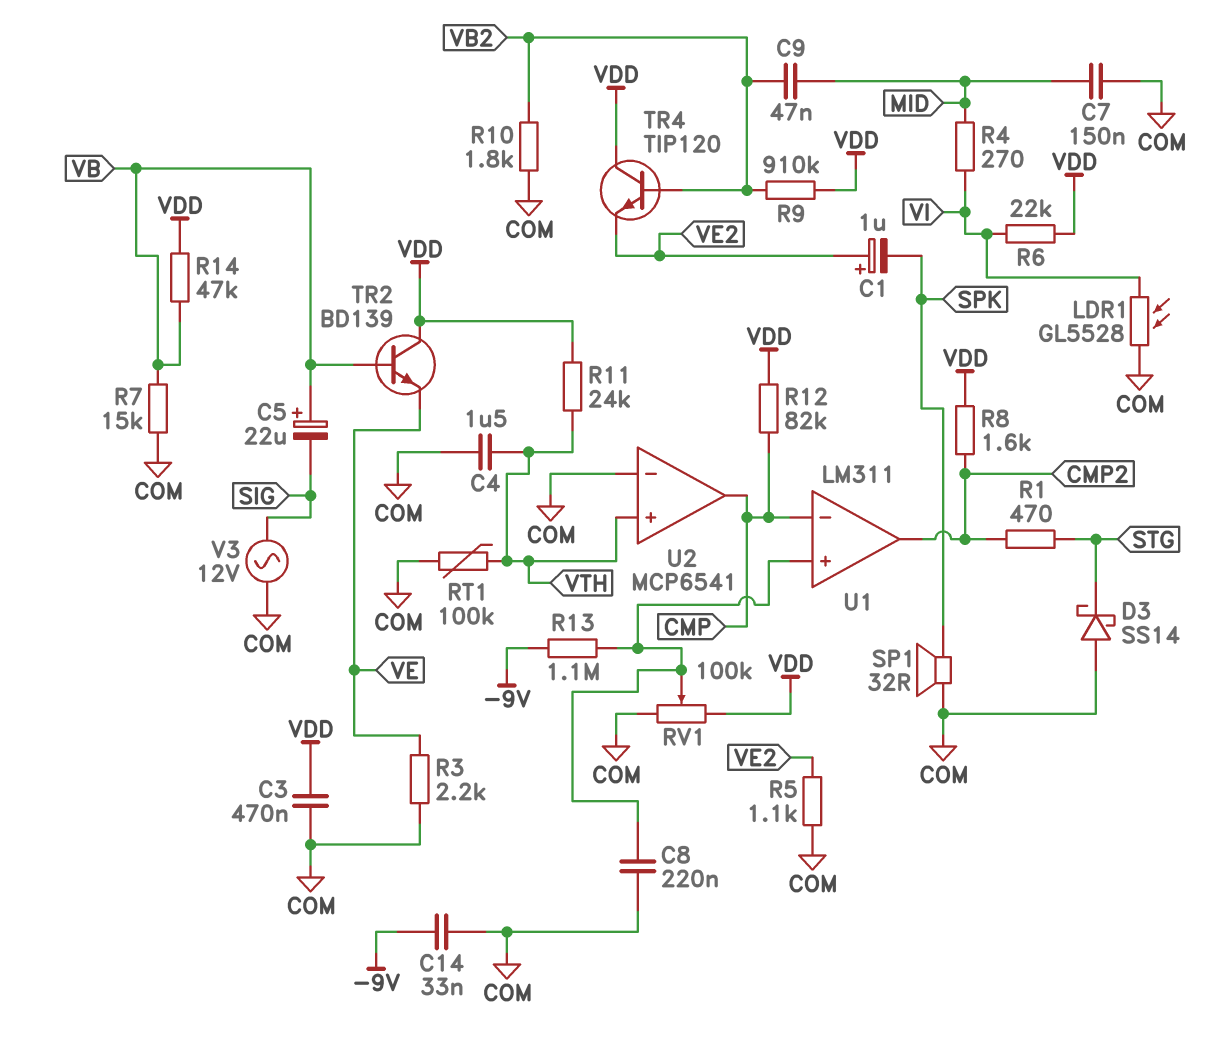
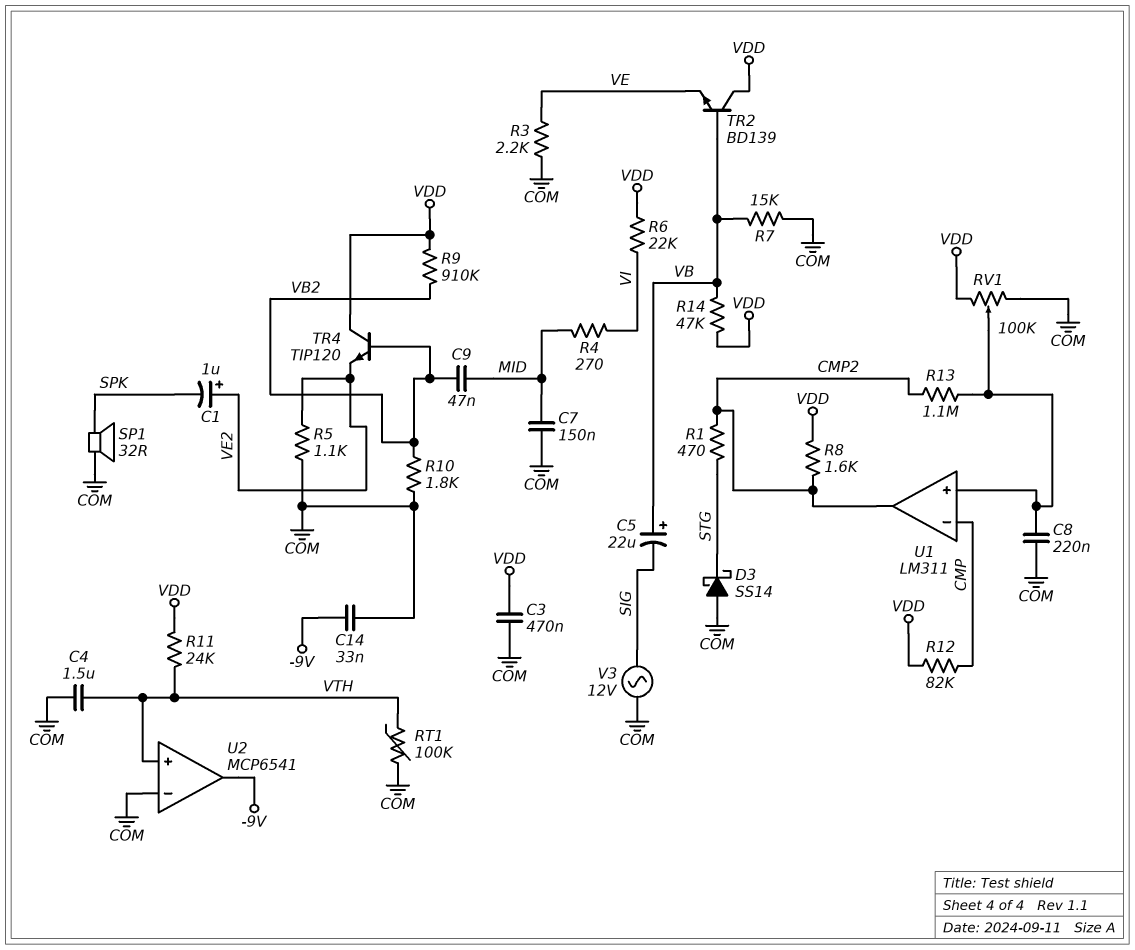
LDR1: GL5528 (COM, VI) -> none
R13: 1.1M (-9V, U1/in+) -> 1.1M (CMP2, U1/in+)
U2 pin out: CMP -> -9V

